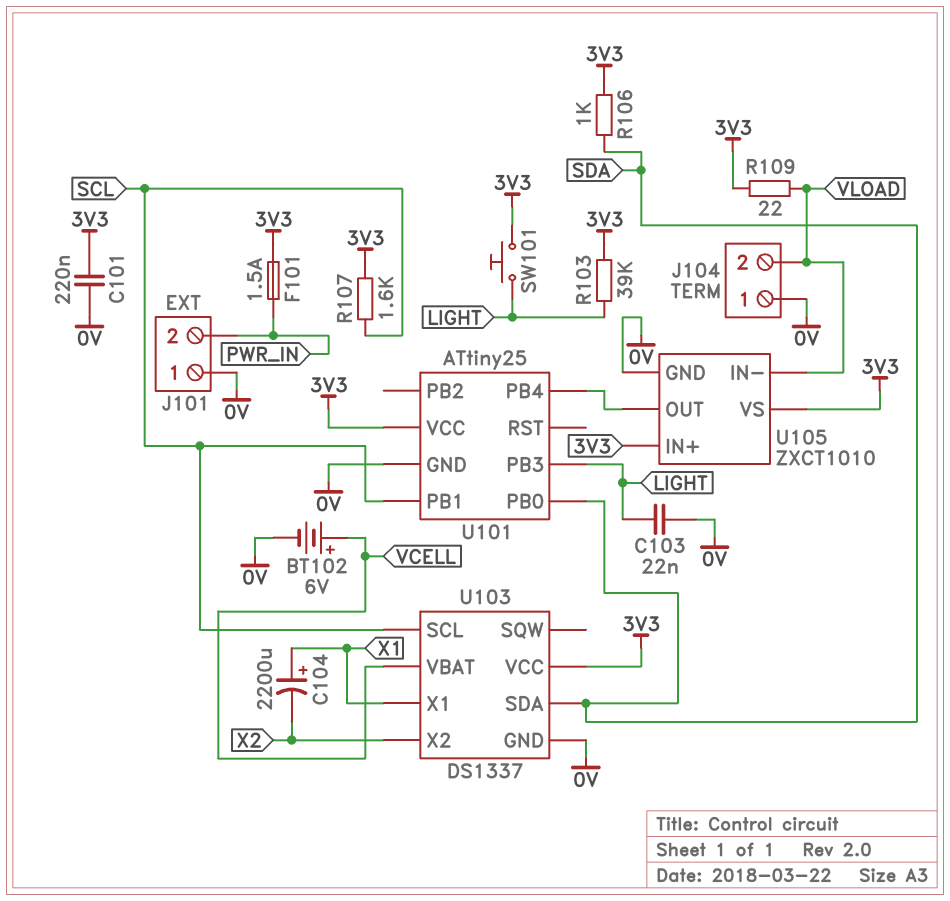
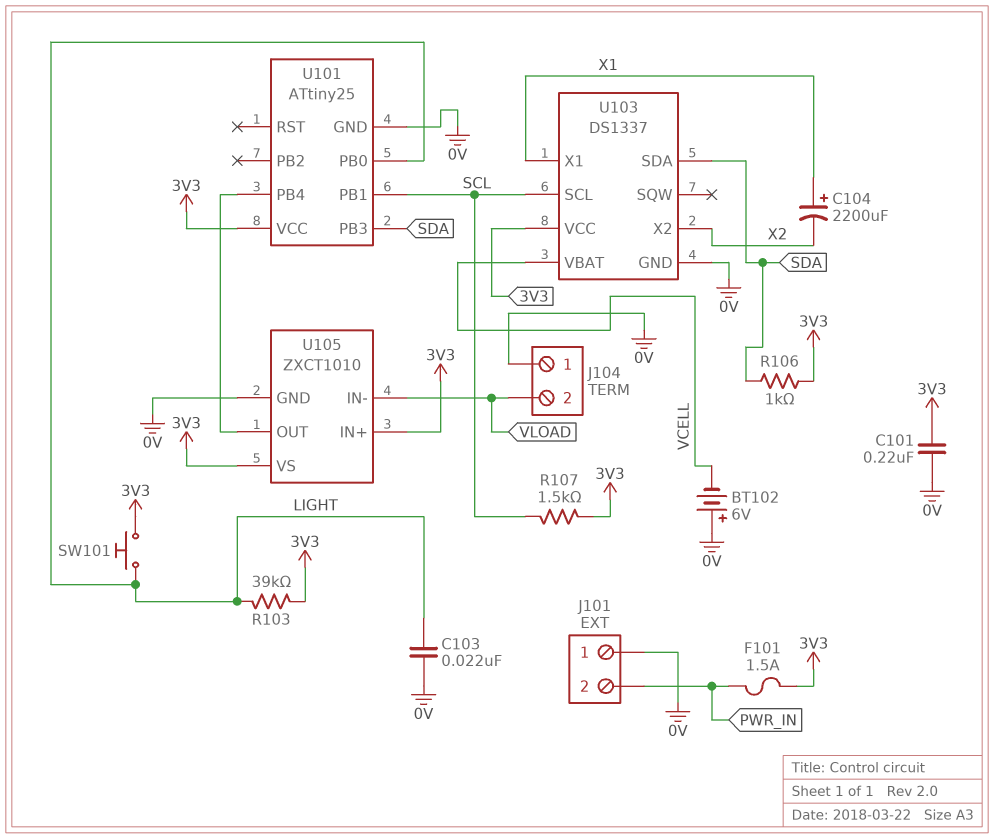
BT102: 6V (plus VCELL, minus 0V) -> 6V (plus 0V, minus VCELL)
R107: 1.6k (3V3, SCL) -> 1.5k (3V3, SCL)
R109: 22 (3V3, VLOAD) -> none
U101 pin PB0: SDA -> LIGHT
U101 pin PB3: LIGHT -> SDA

